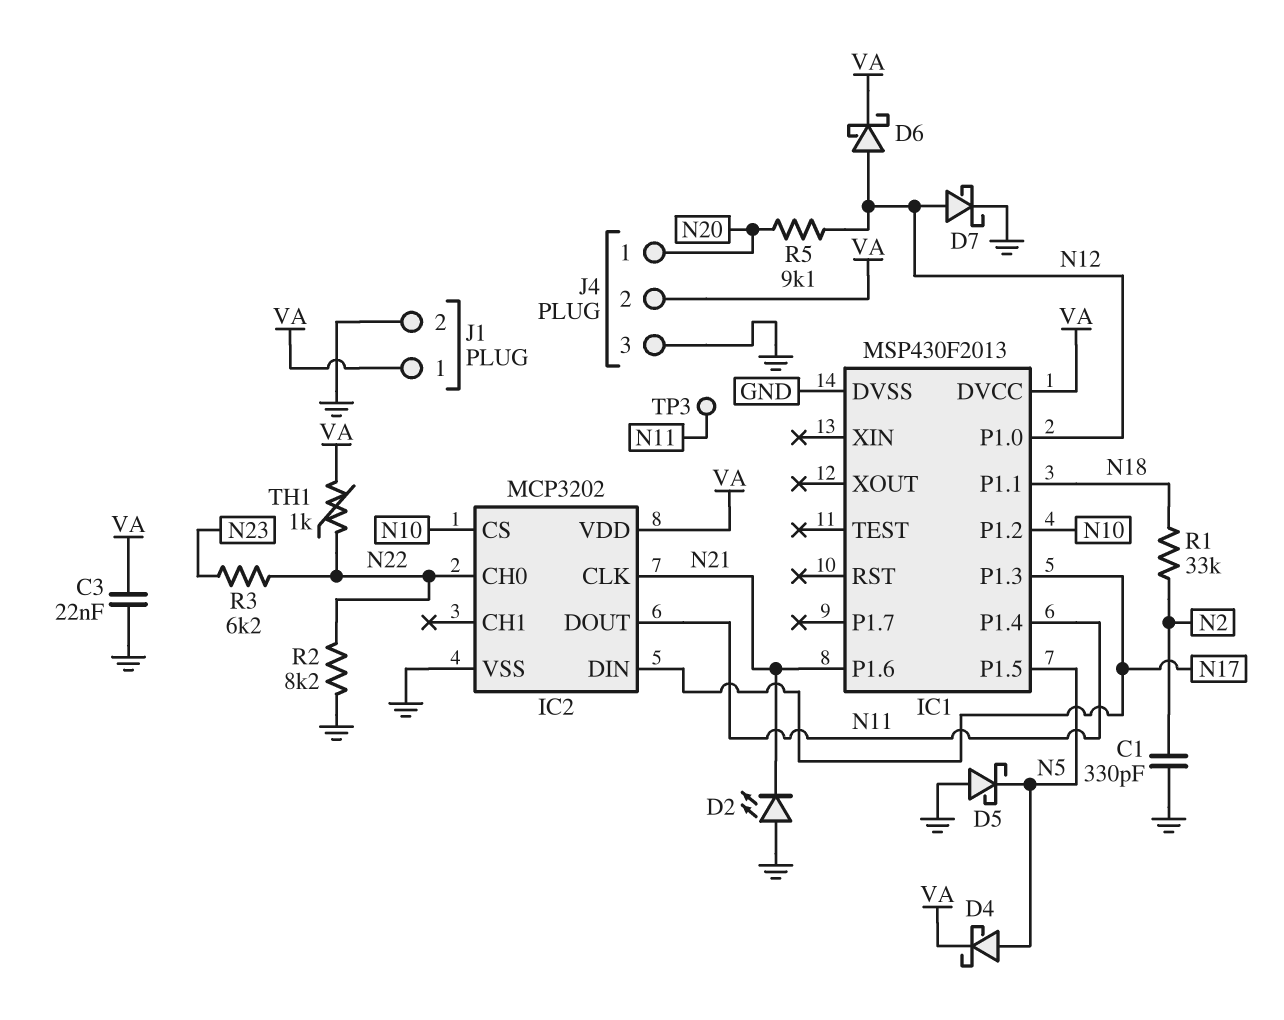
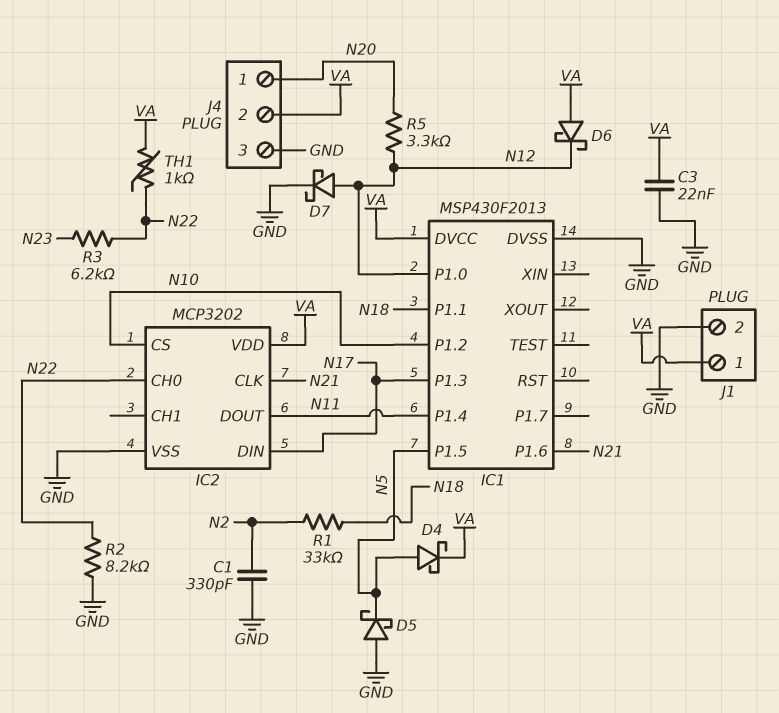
D2: LED (A GND, K N21) -> none
D6: schottky (A N12, K VA) -> schottky (A VA, K N12)
R5: 9.1k (N12, N20) -> 3.3k (N12, N20)
TP3: test point (N11) -> none

